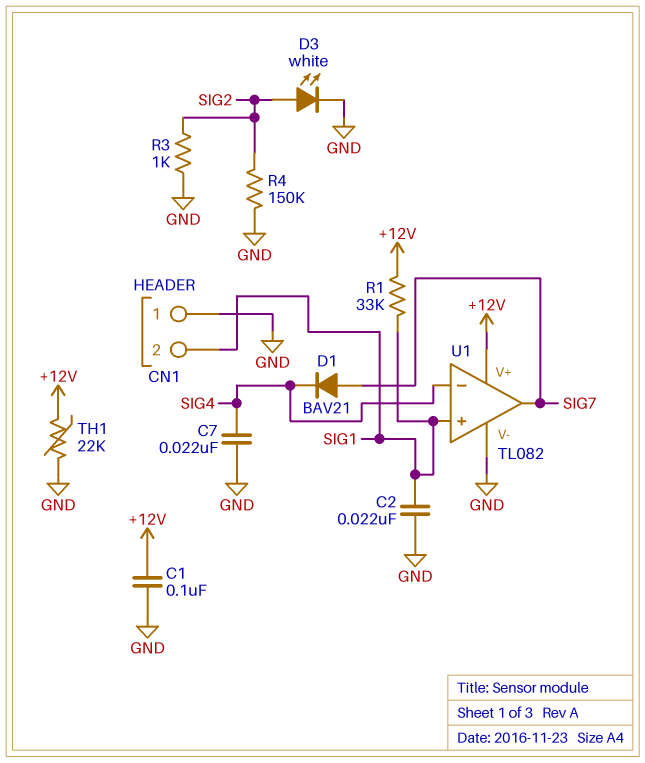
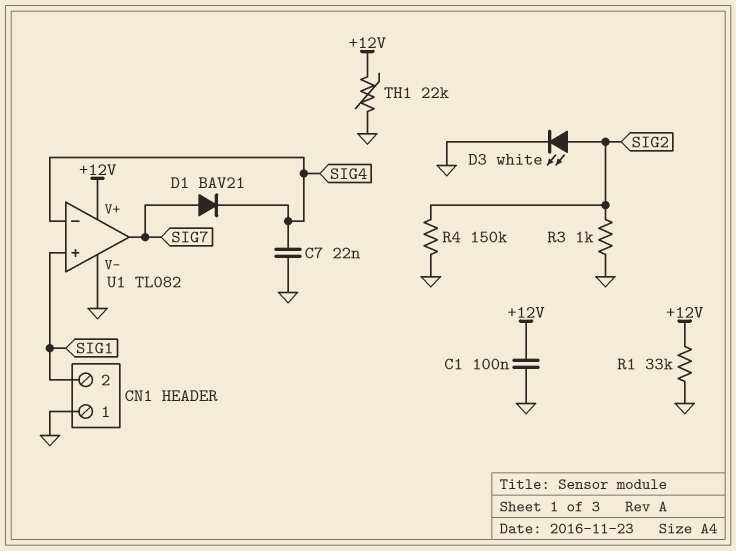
C2: 22nF (GND, SIG1) -> none
R1: 33k (+12V, SIG1) -> 33k (+12V, GND)

